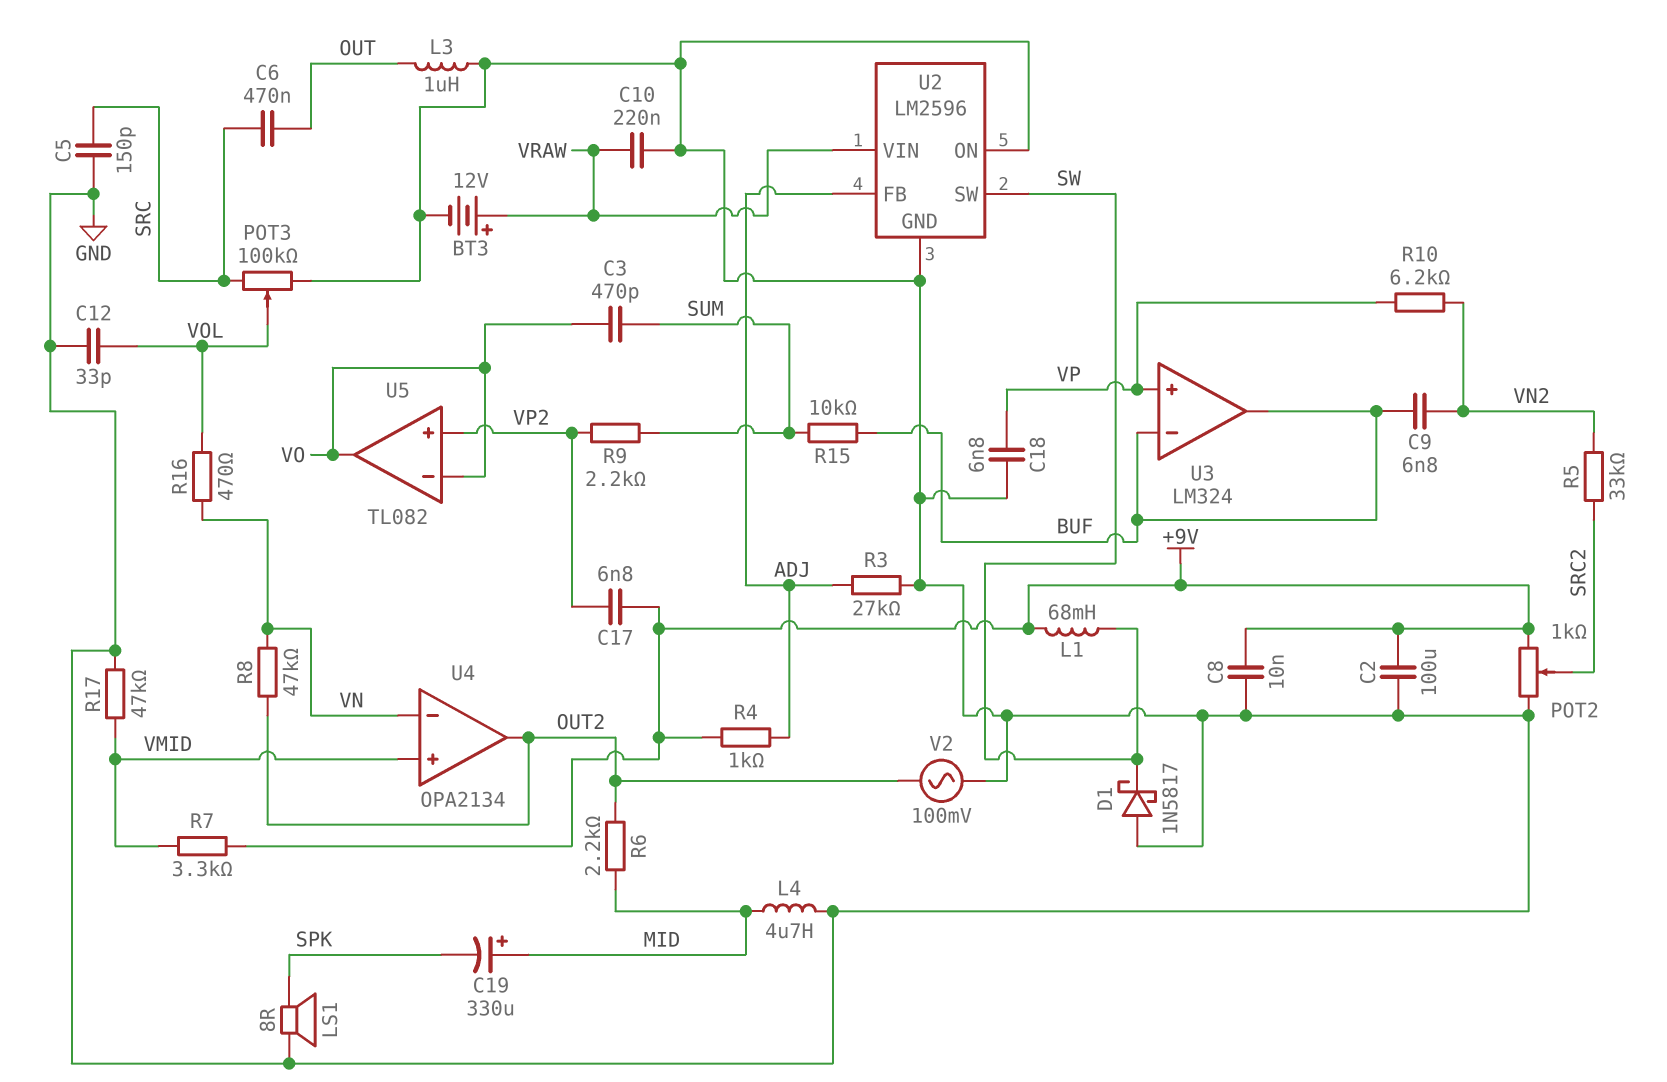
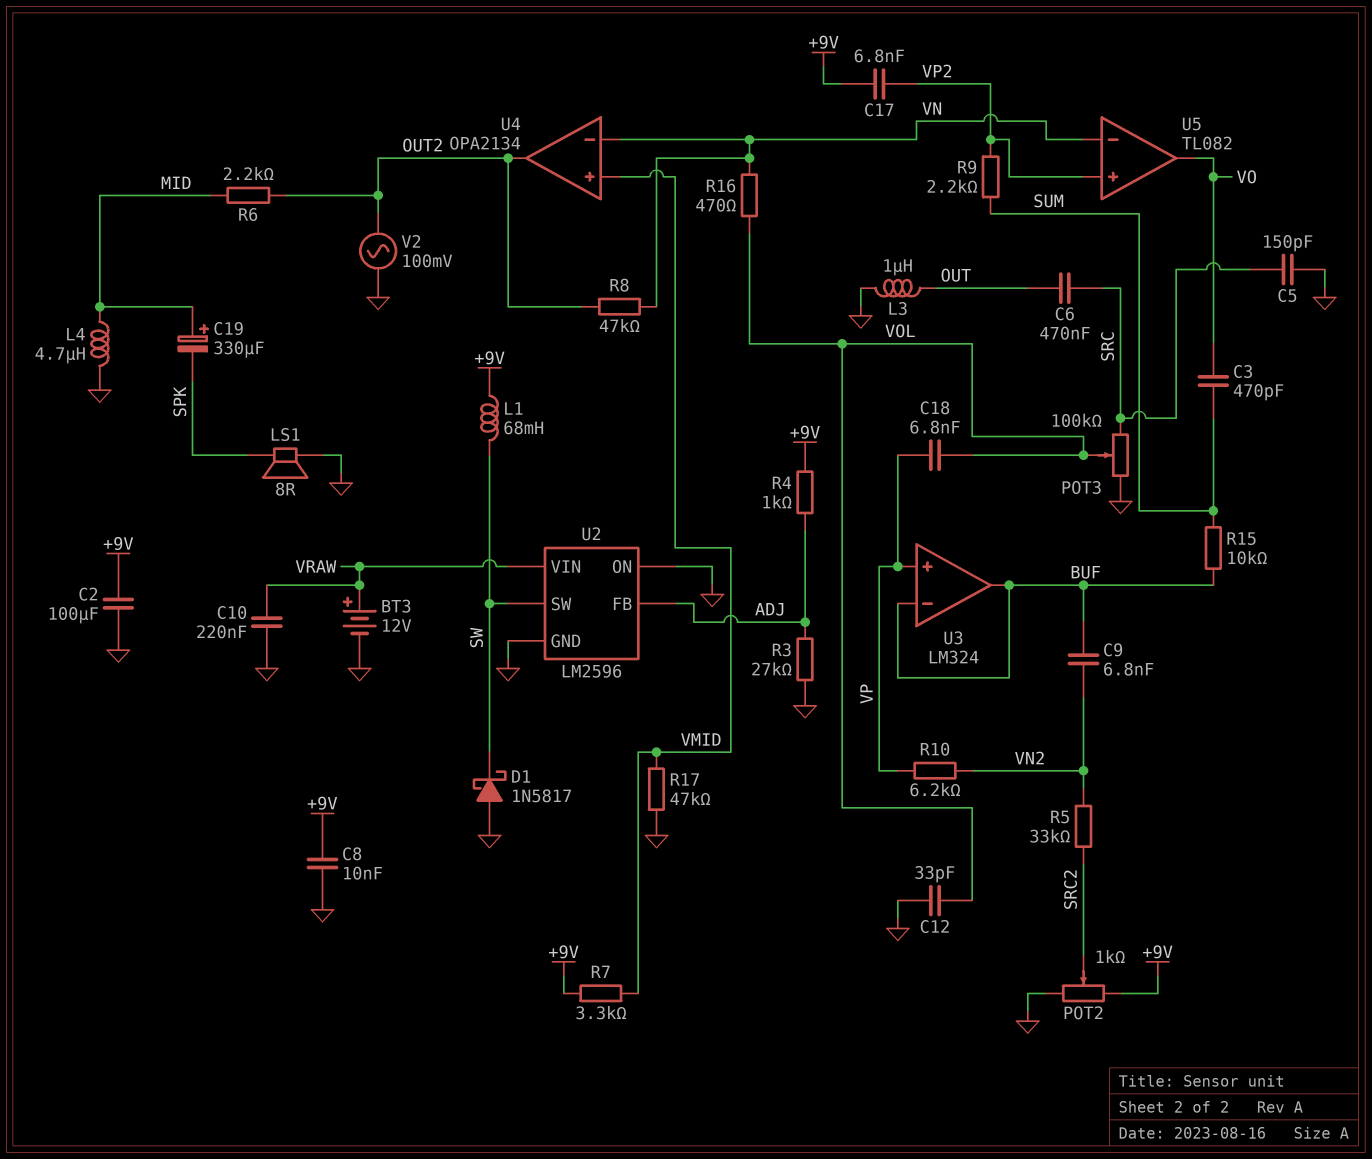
C18: 6.8nF (GND, VP) -> 6.8nF (VOL, VP)
U5 pin in-: VO -> VN

